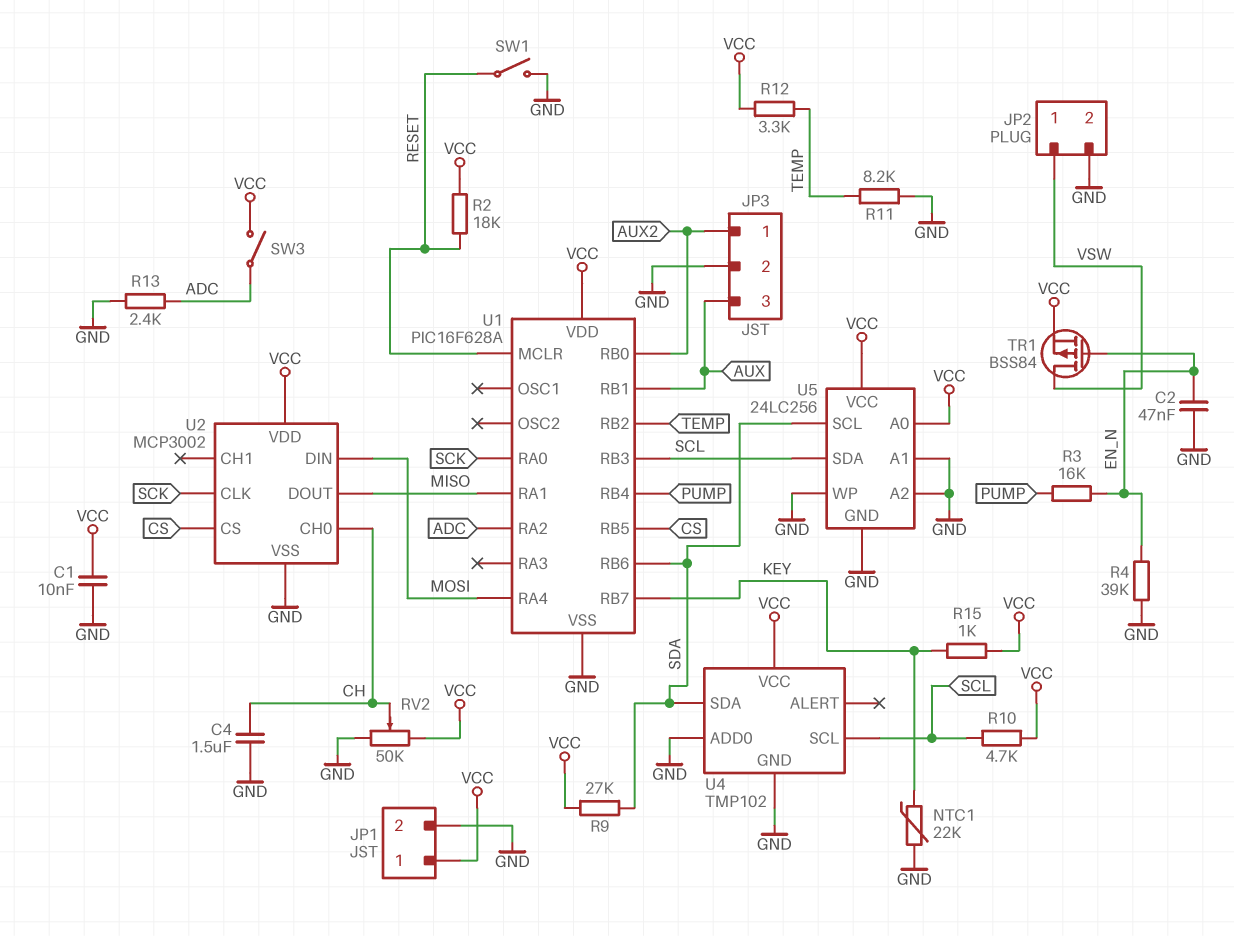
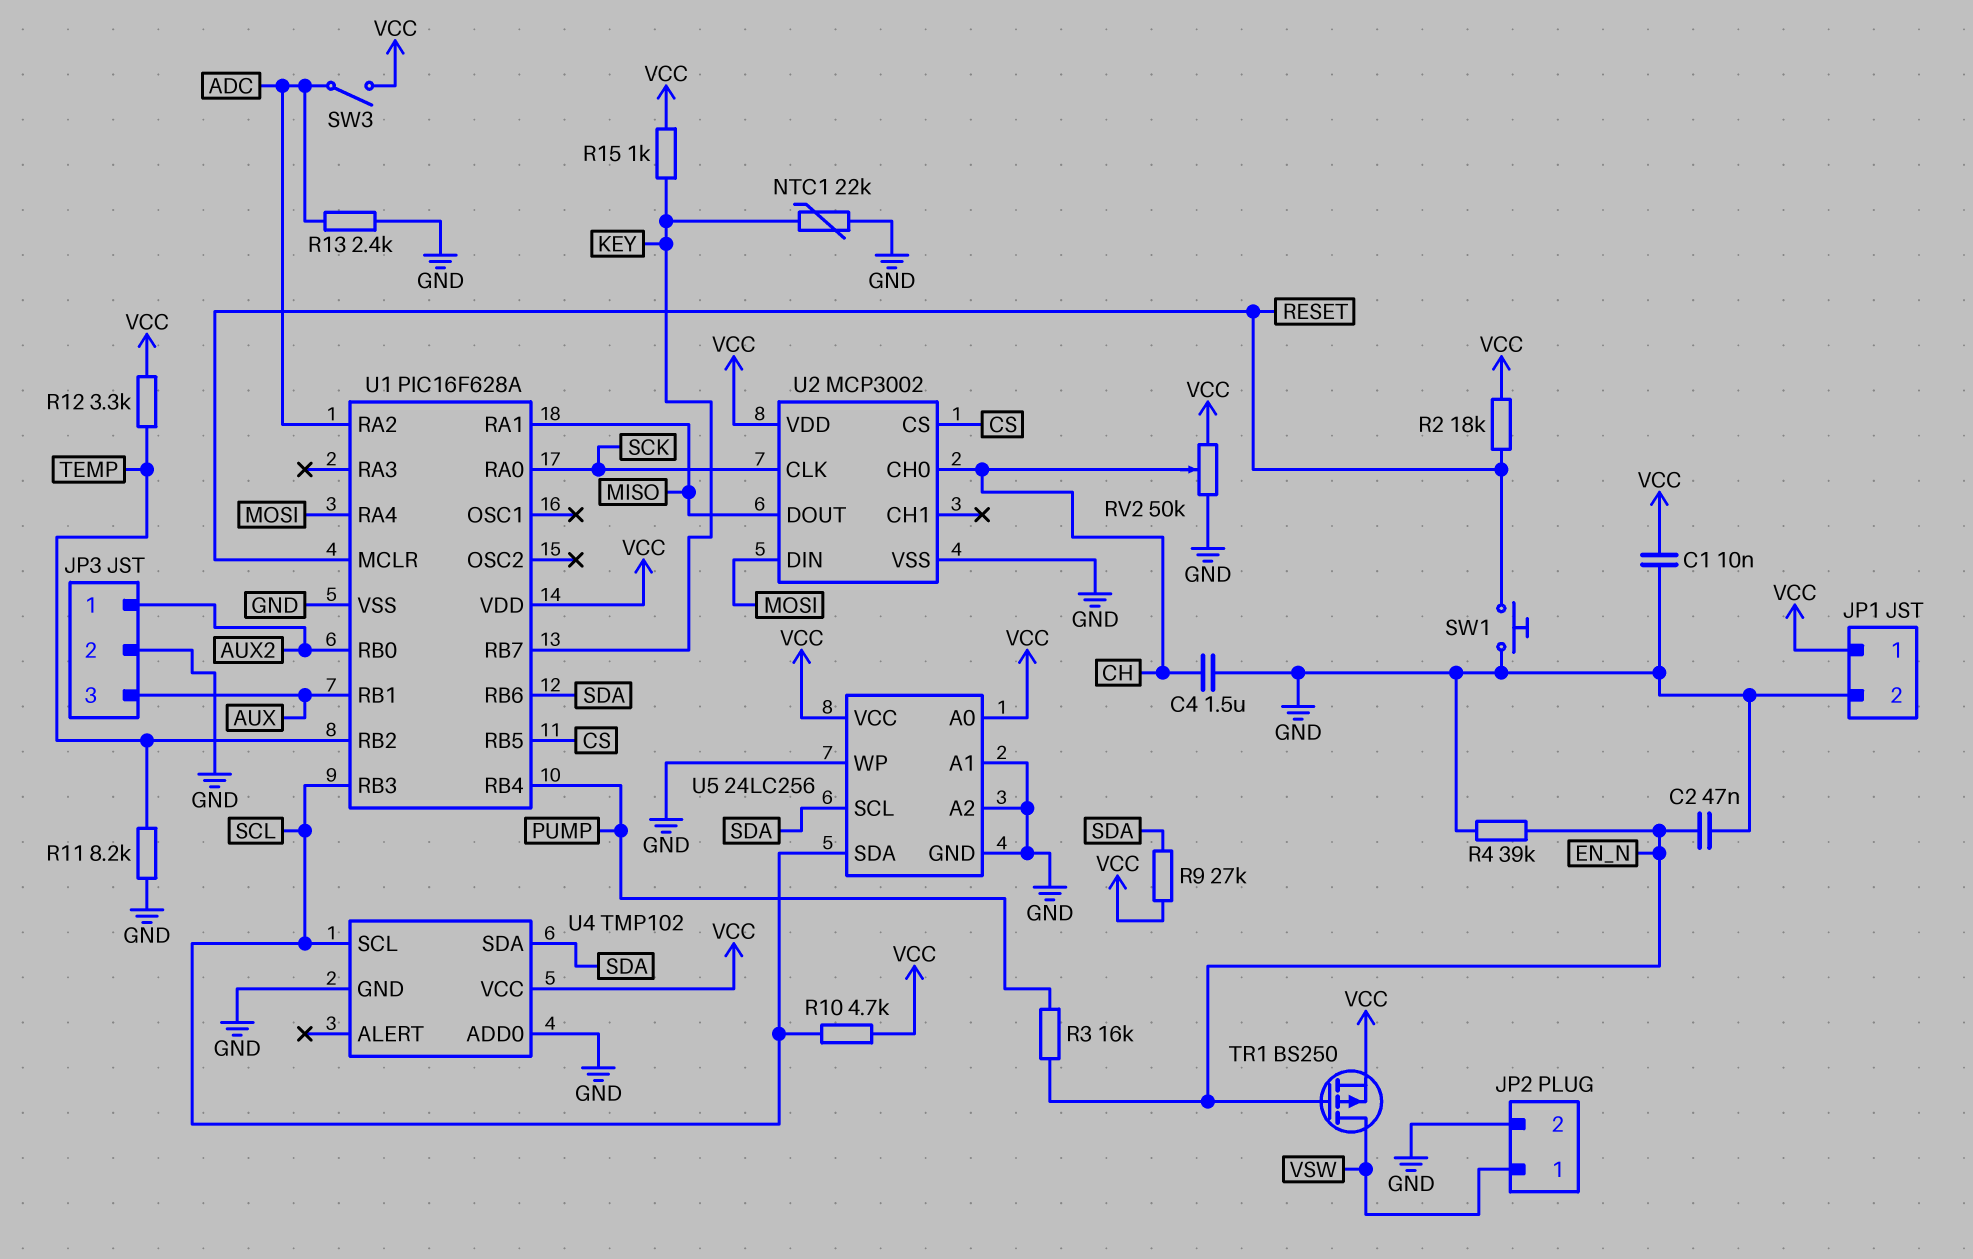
SW1: switch (GND, RESET) -> button (GND, RESET)
TR1: PMOS BSS84 (G EN_N, D VSW, S VCC) -> PMOS BS250 (G EN_N, D VSW, S VCC)

